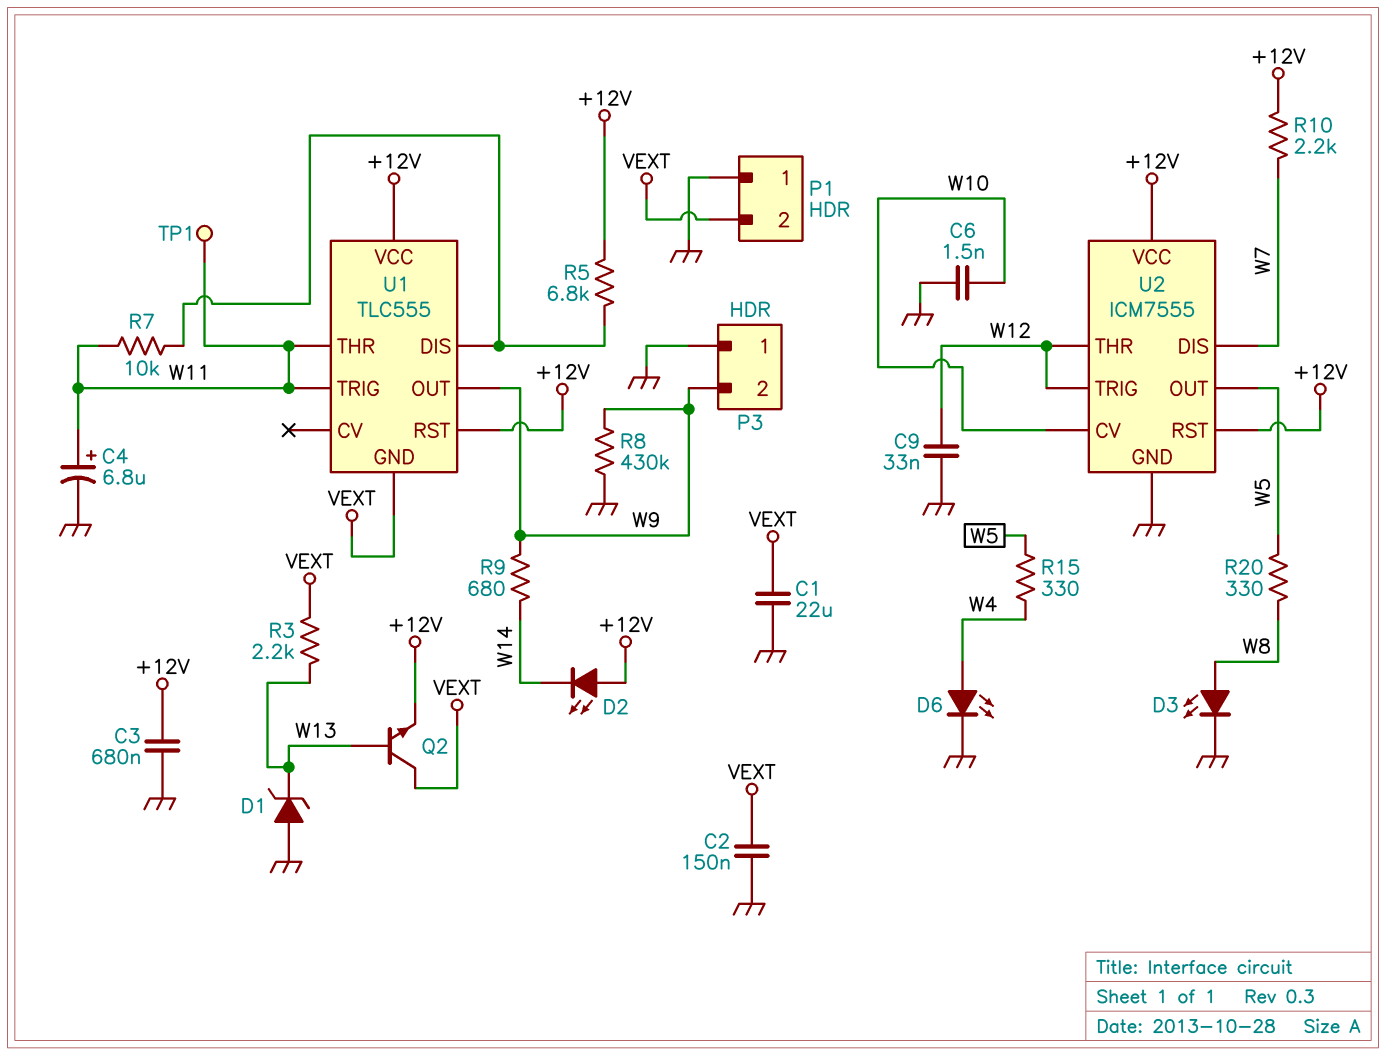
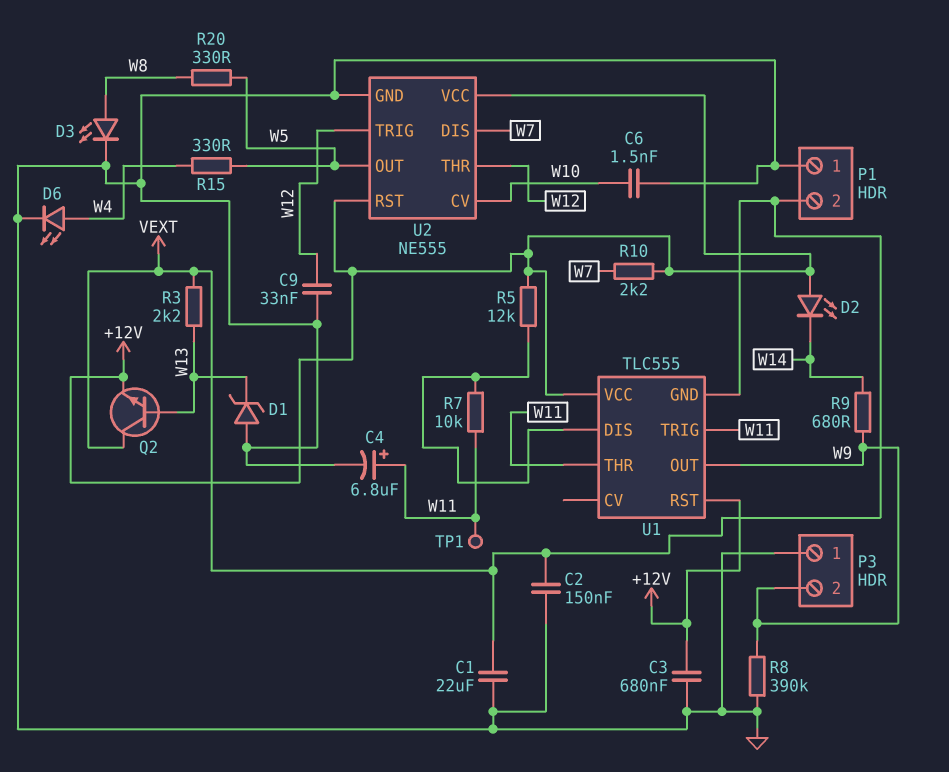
R5: 6.8k (+12V, U1/DIS) -> 12k (+12V, U1/DIS)
R8: 430k (GND, W9) -> 390k (GND, W9)
U2: ICM7555 -> NE555

